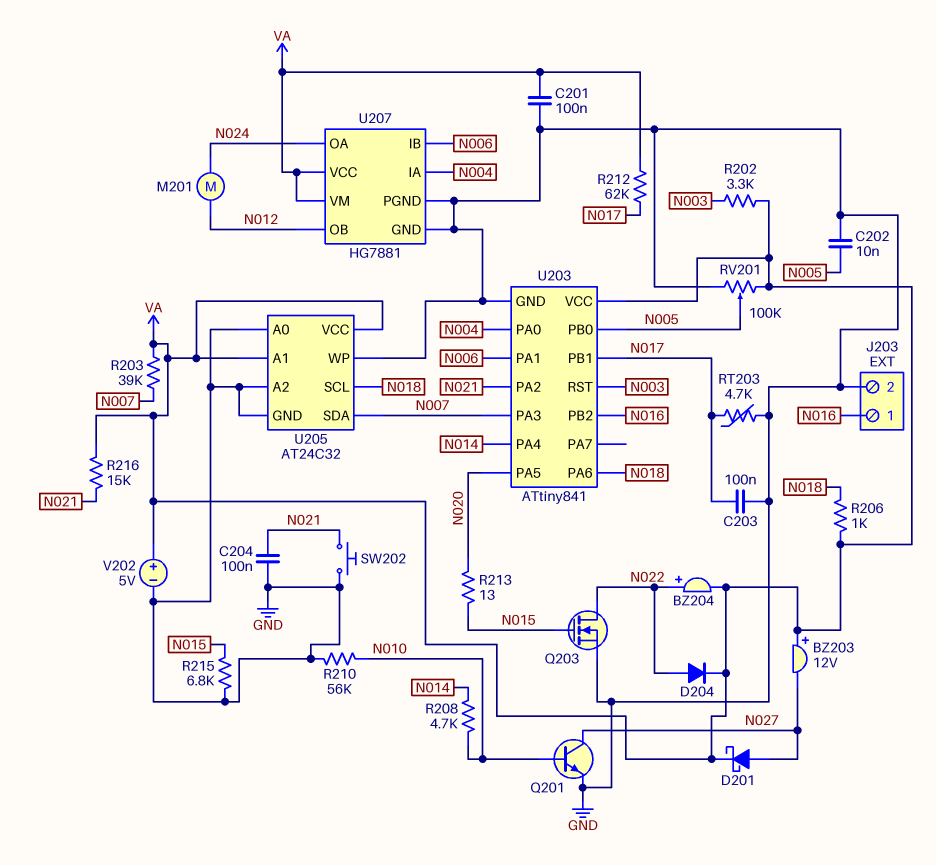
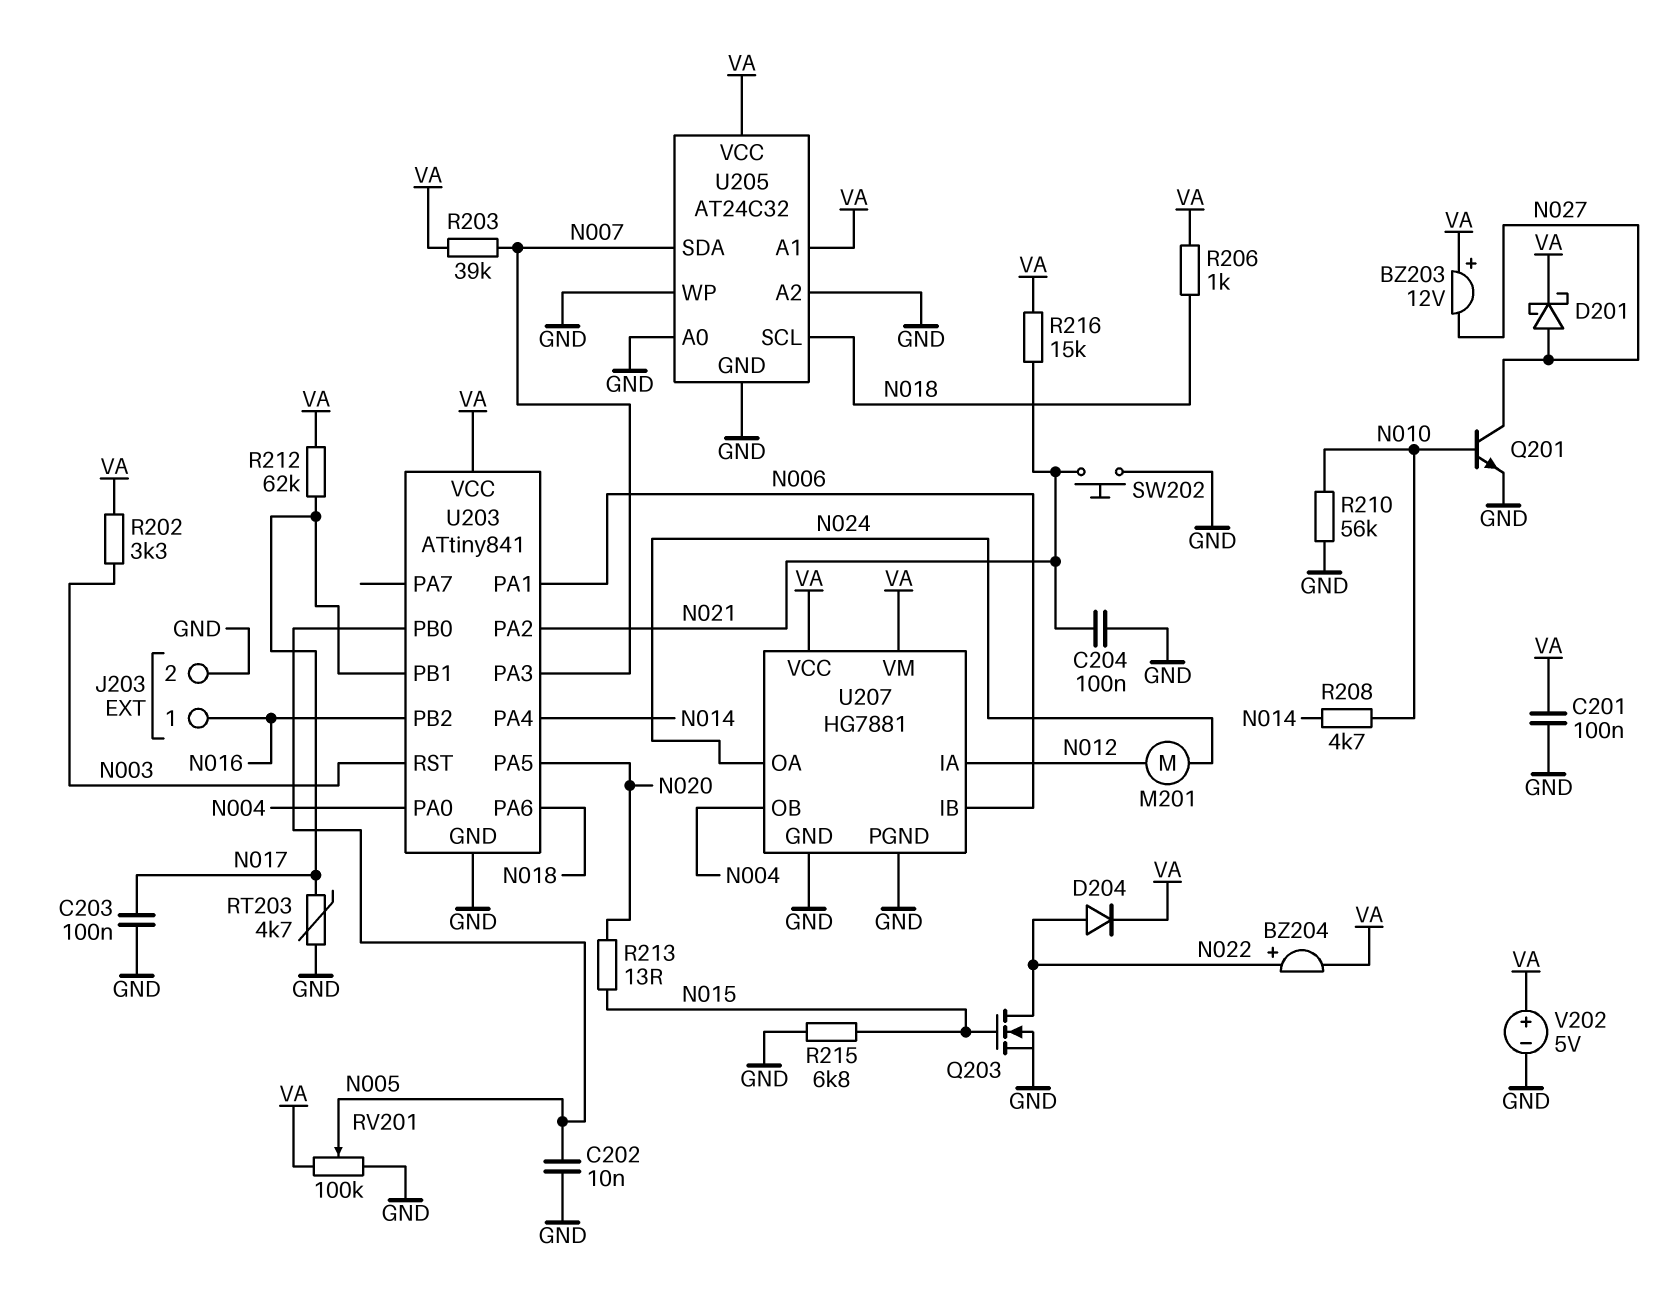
U207 pin IA: N004 -> N012
U207 pin OB: N012 -> N004

